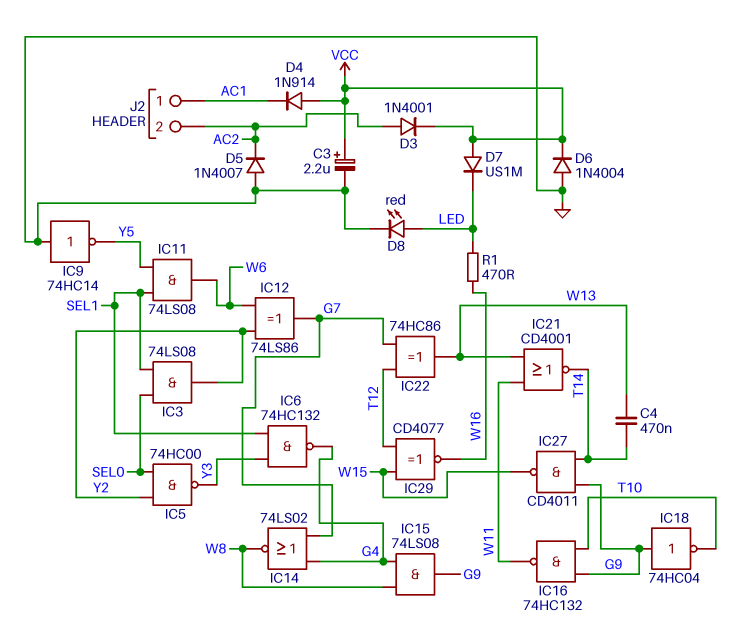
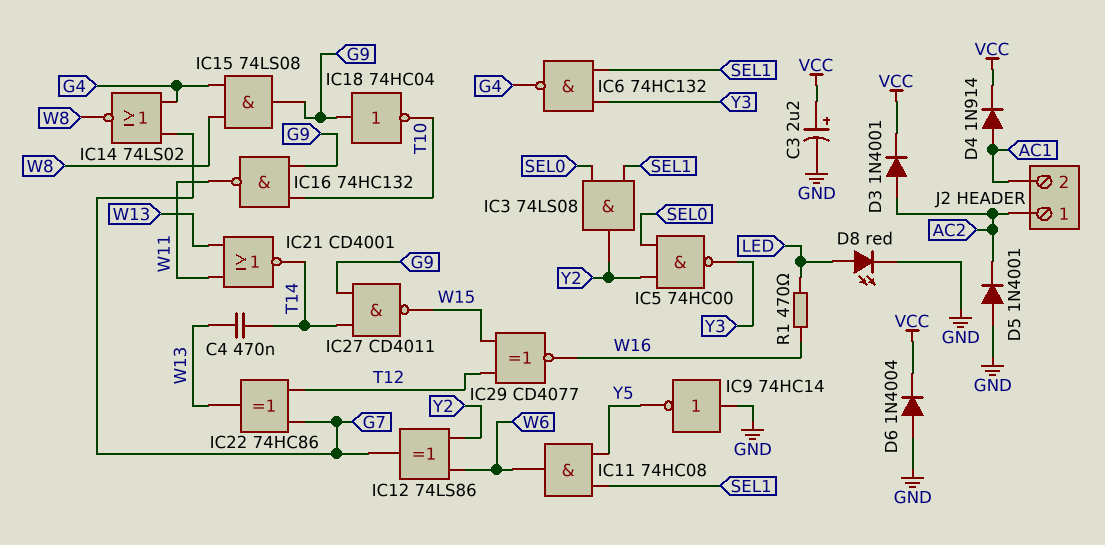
D4: diode 1N914 (A VCC, K AC1) -> diode 1N914 (A AC1, K VCC)
D5: diode 1N4007 (A GND, K AC2) -> diode 1N4001 (A GND, K AC2)
D7: diode US1M (A VCC, K LED) -> none
IC11: AND 74LS08 (in SEL1, in Y5, out W6) -> AND 74HC08 (in SEL1, in Y5, out W6)
J2 pin 1: AC1 -> AC2
J2 pin 2: AC2 -> AC1

